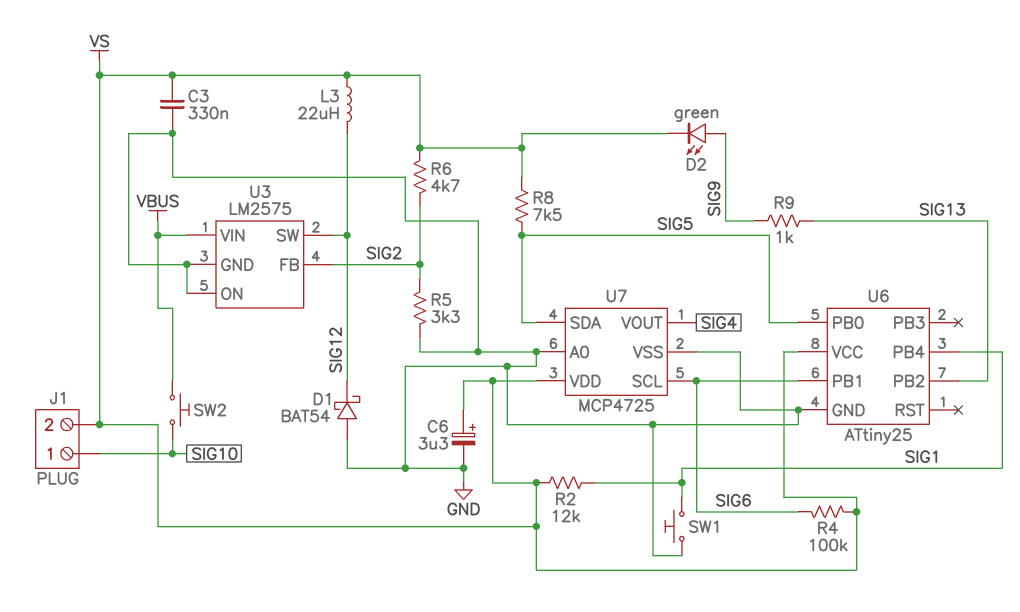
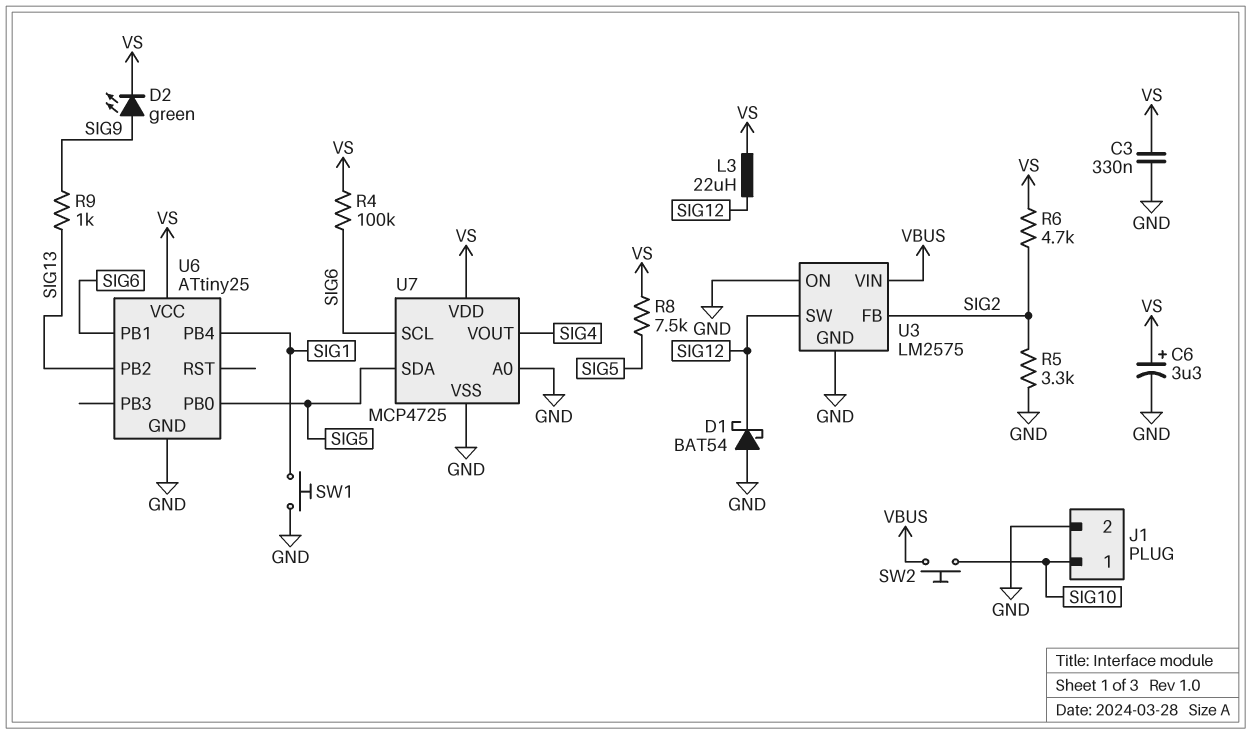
J1 pin 2: VS -> GND
R2: 12k (SIG1, VS) -> none

